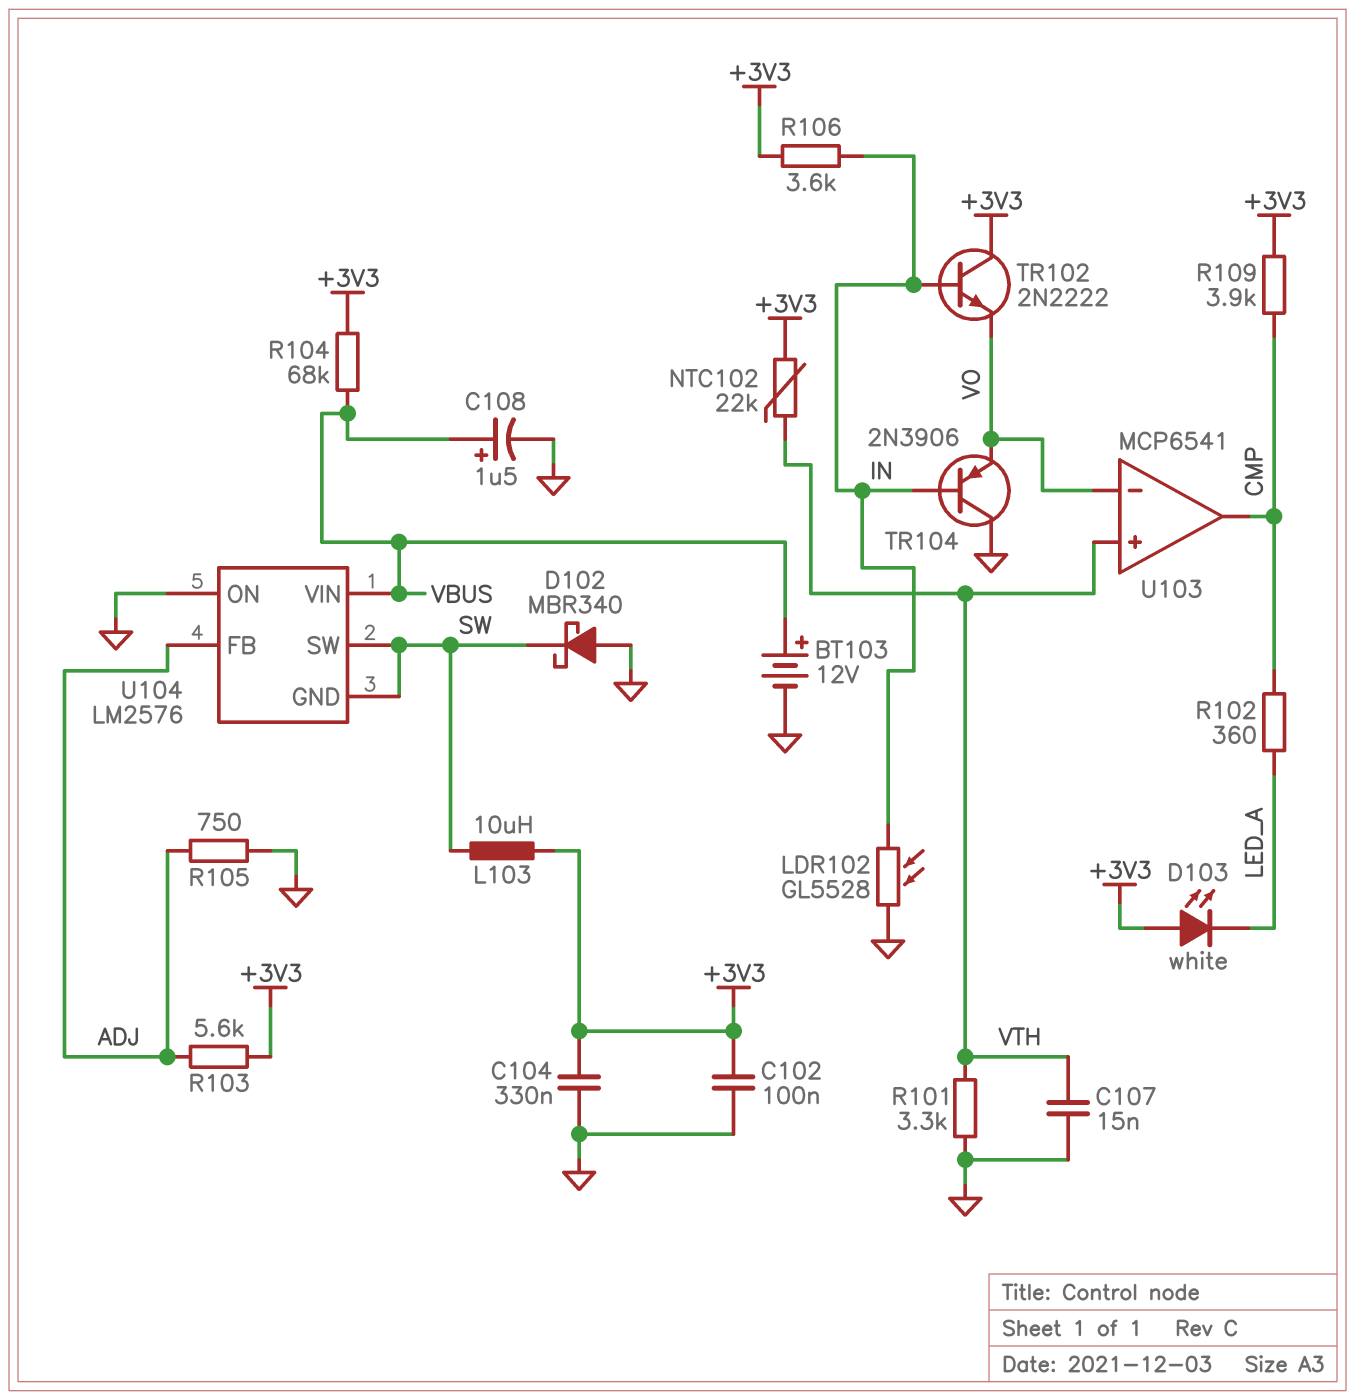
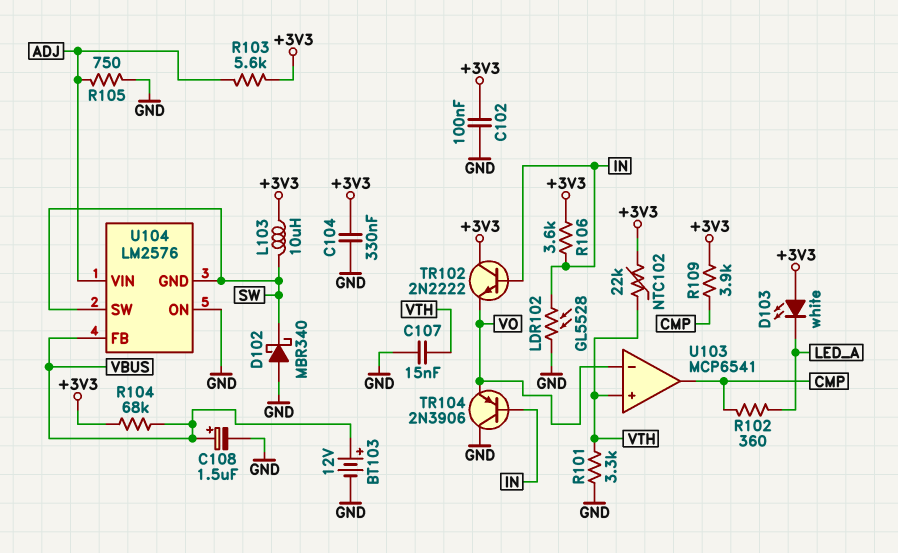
U104 pin FB: ADJ -> VBUS
U104 pin VIN: VBUS -> ADJ

